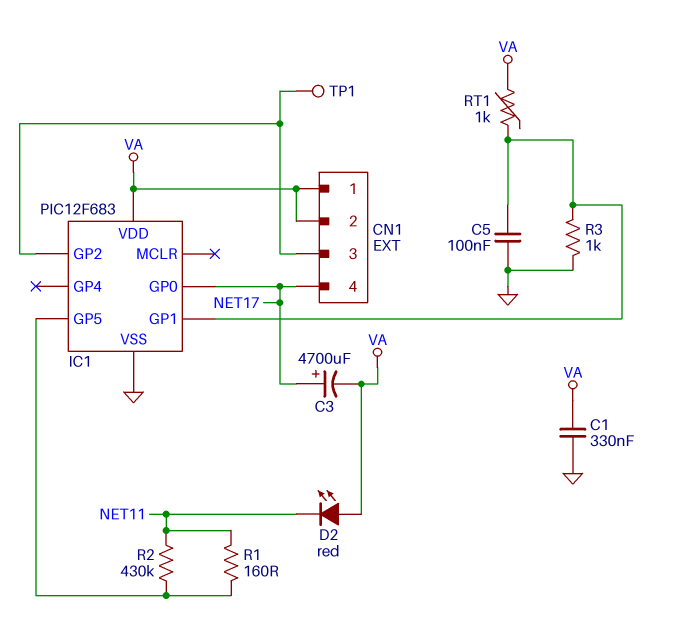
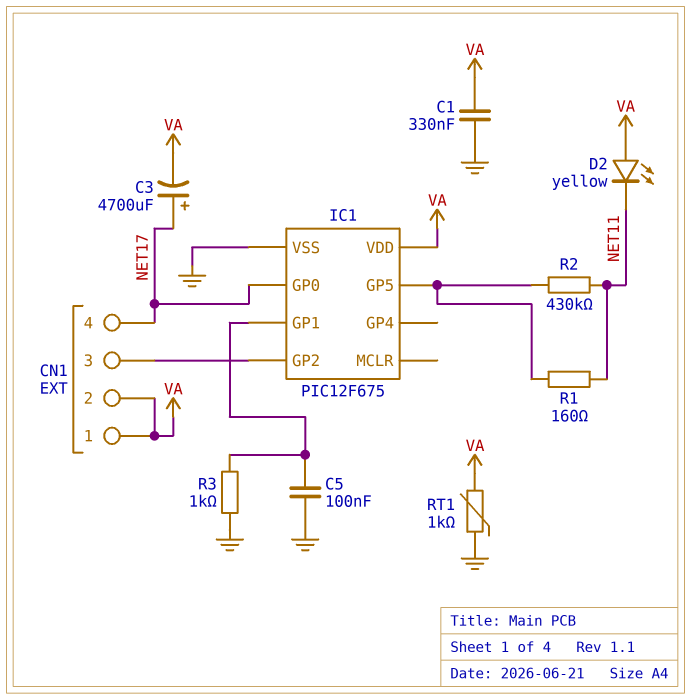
D2: LED red (A VA, K NET11) -> LED yellow (A VA, K NET11)
IC1: PIC12F683 -> PIC12F675
RT1: 1k (IC1/GP1, VA) -> 1k (GND, VA)
TP1: test point (CN1/3) -> none

